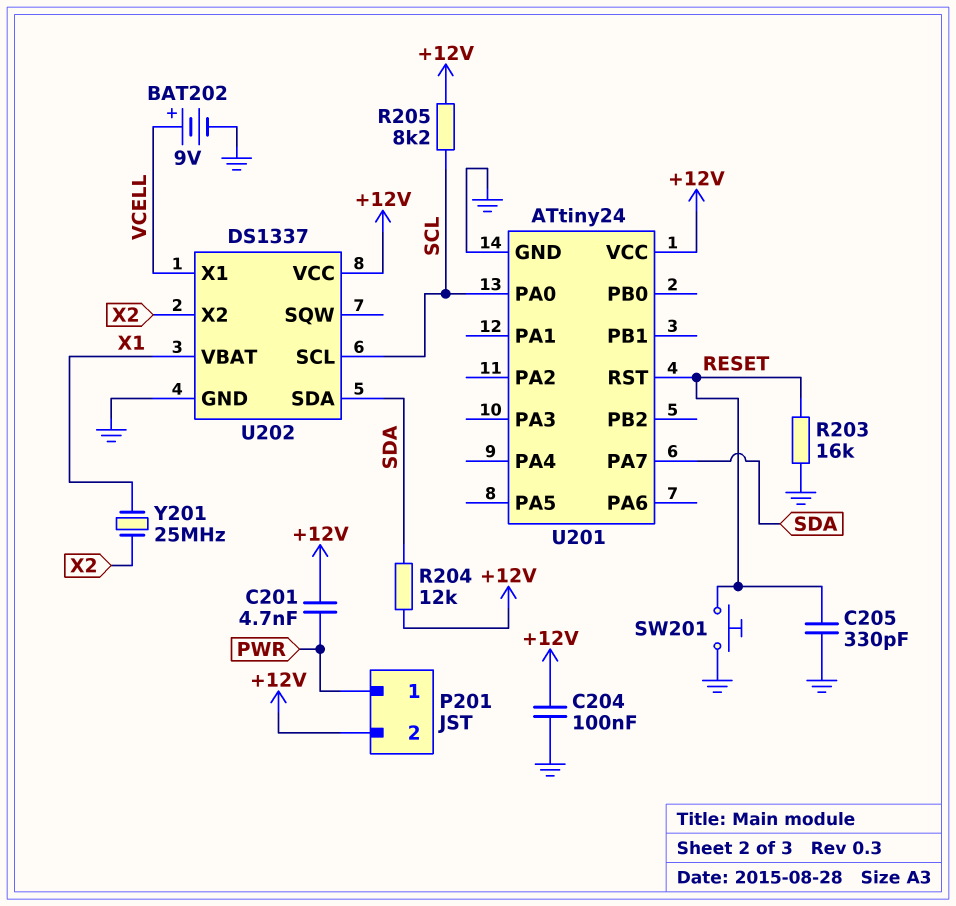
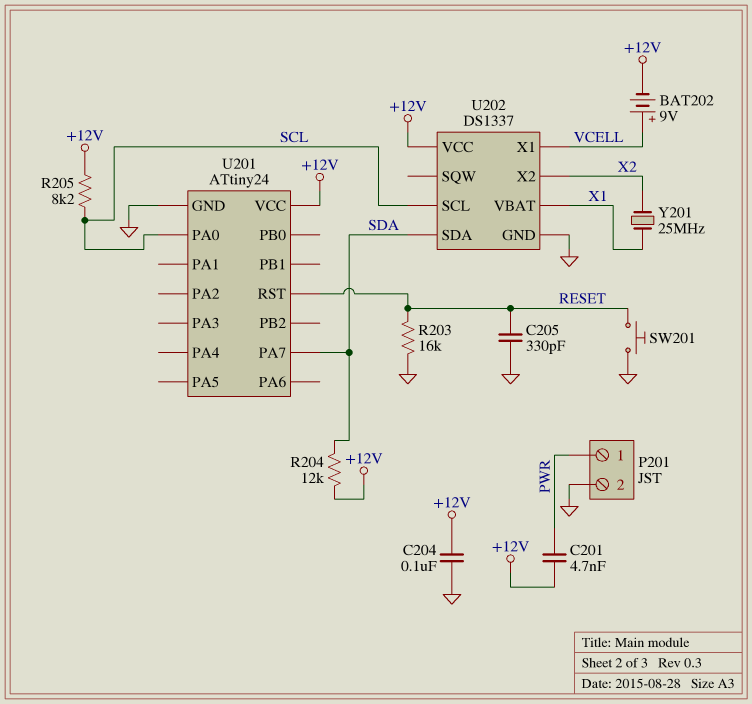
BAT202: 9V (plus VCELL, minus GND) -> 9V (plus VCELL, minus +12V)
P201 pin 2: +12V -> GND

